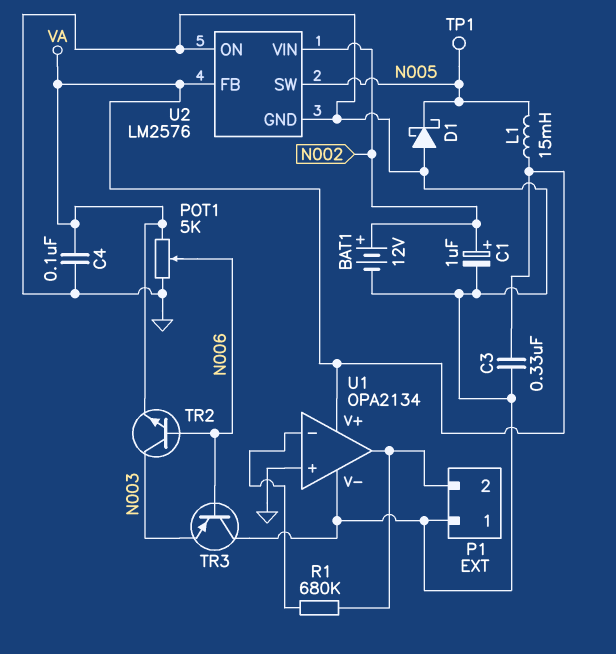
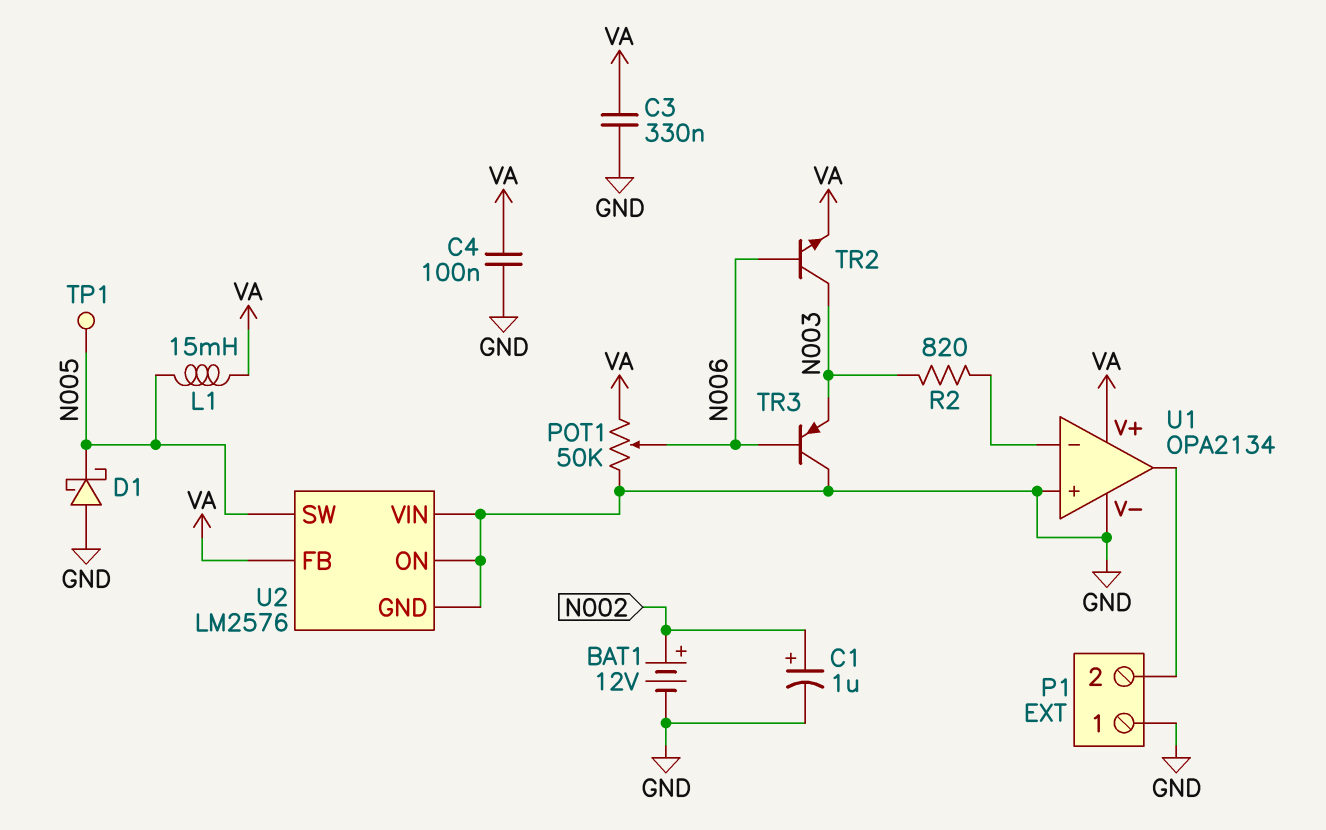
POT1: 5k (GND, VA, wiper N006) -> 50k (GND, VA, wiper N006)
R1: 680k (P1/2, U1/in-) -> none
R2: none -> 820 (N003, U1/in-)
U2 pin VIN: N002 -> GND

